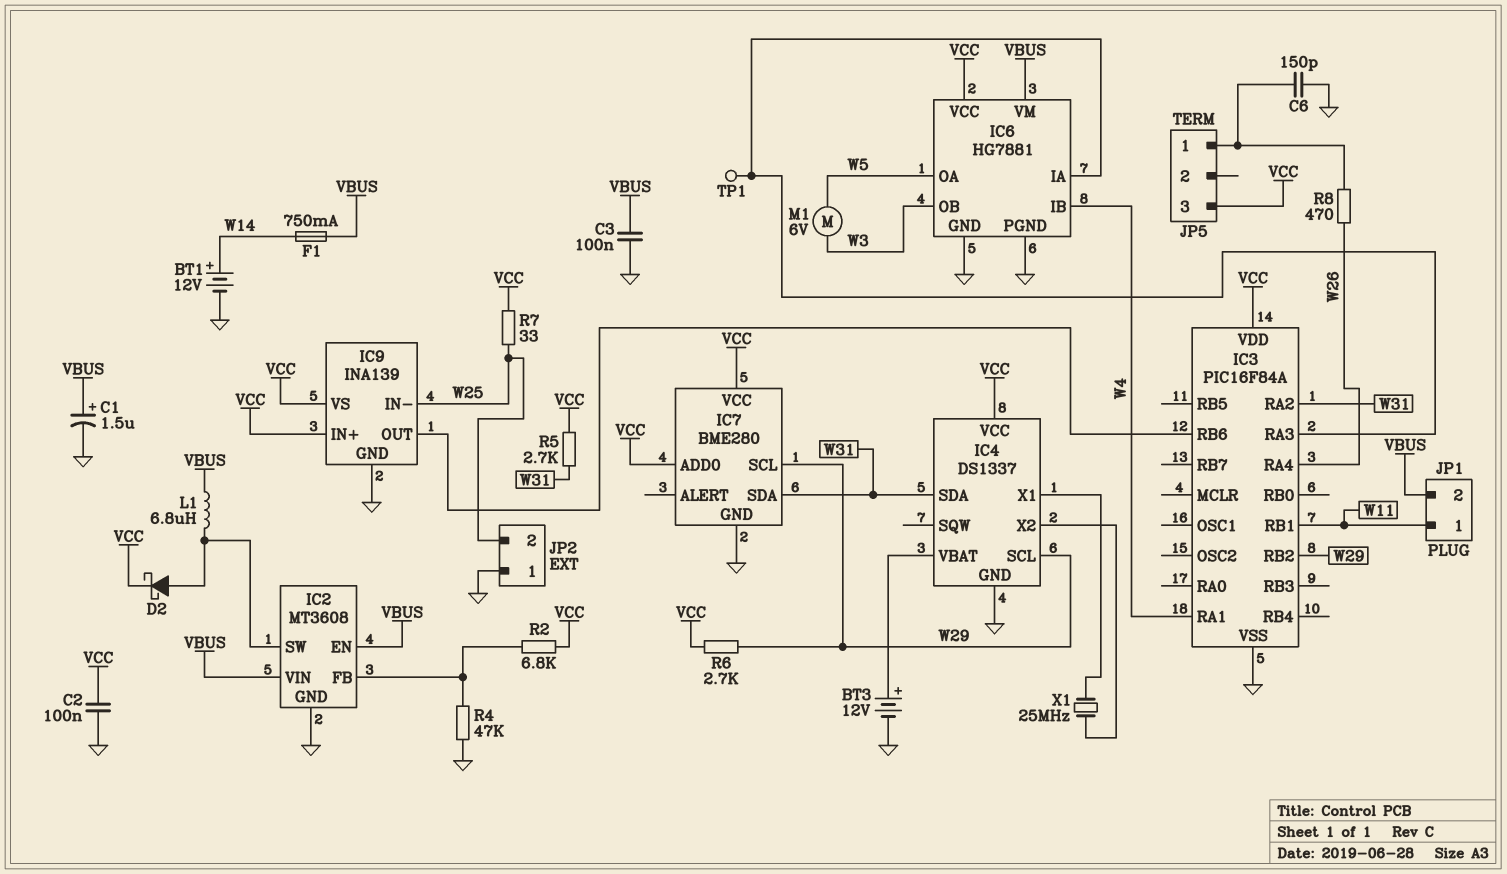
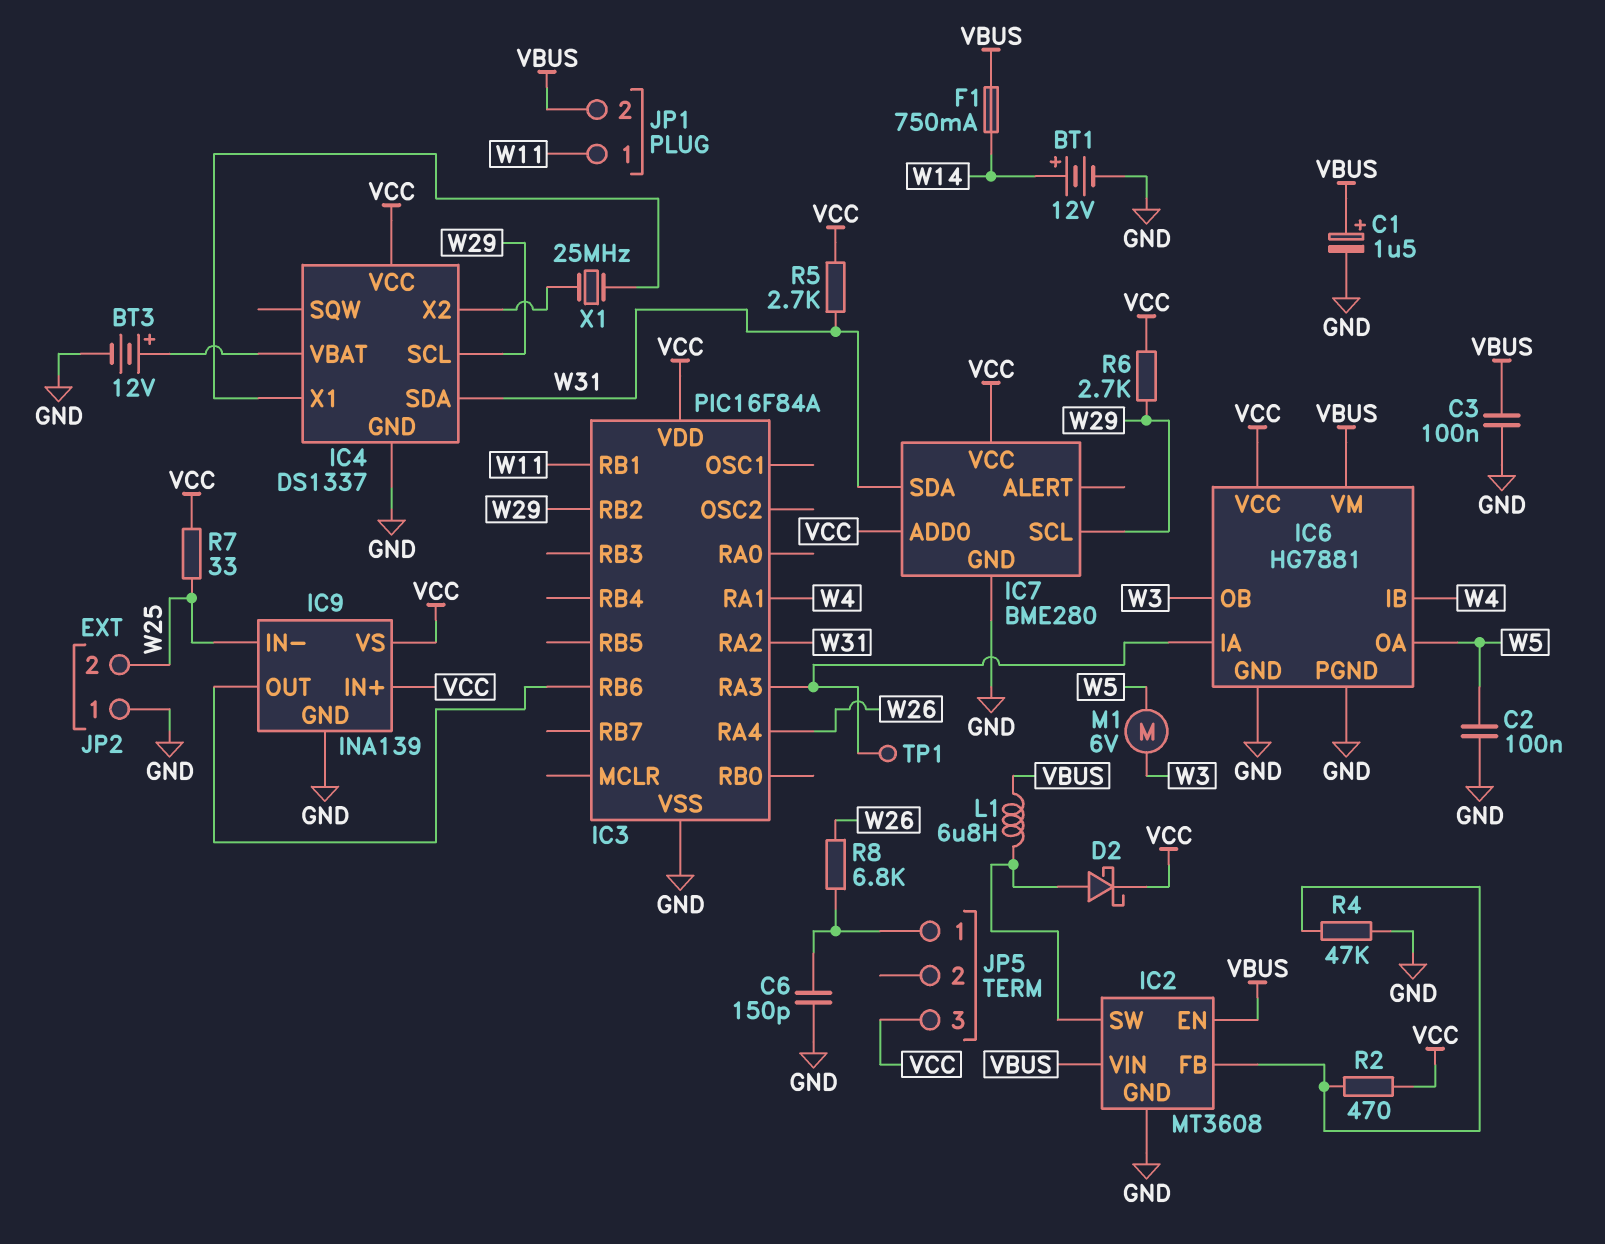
C2: 100nF (GND, VCC) -> 100nF (GND, W5)
R2: 6.8k (IC2/FB, VCC) -> 470 (IC2/FB, VCC)
R8: 470 (JP5/1, W26) -> 6.8k (JP5/1, W26)

